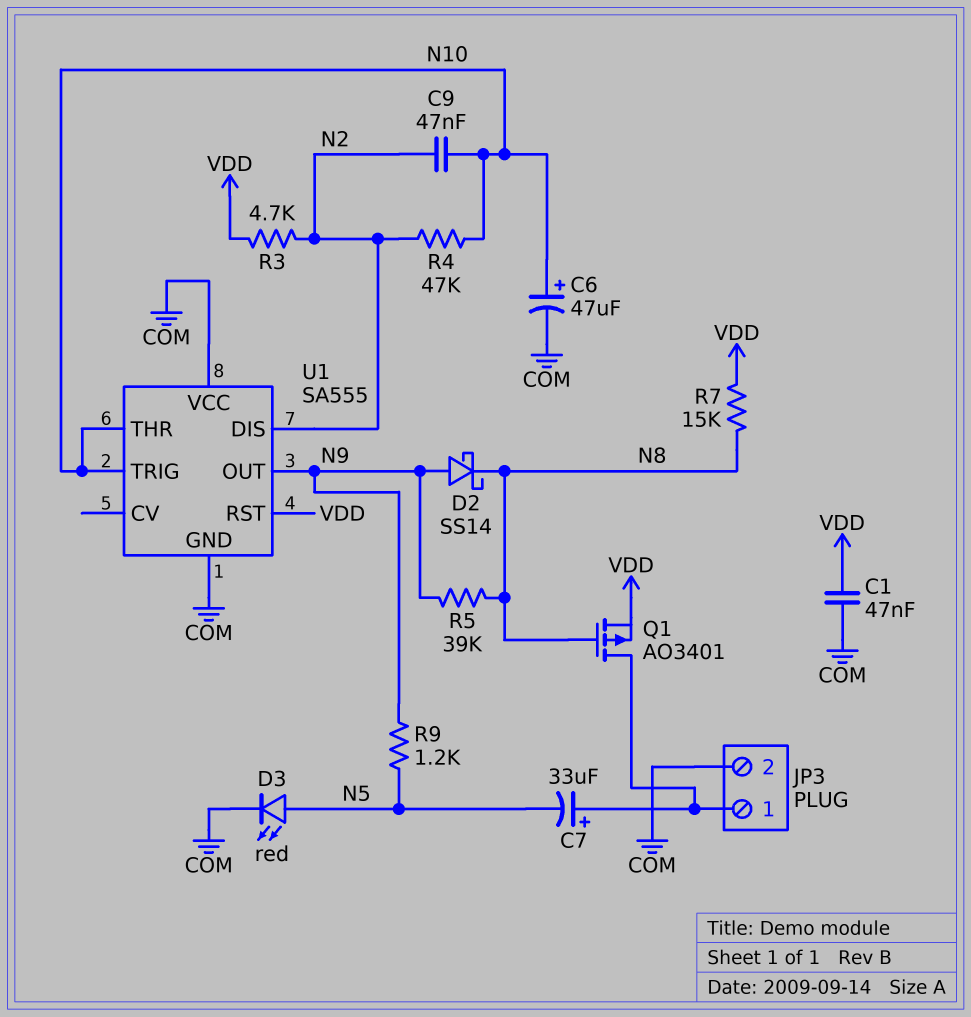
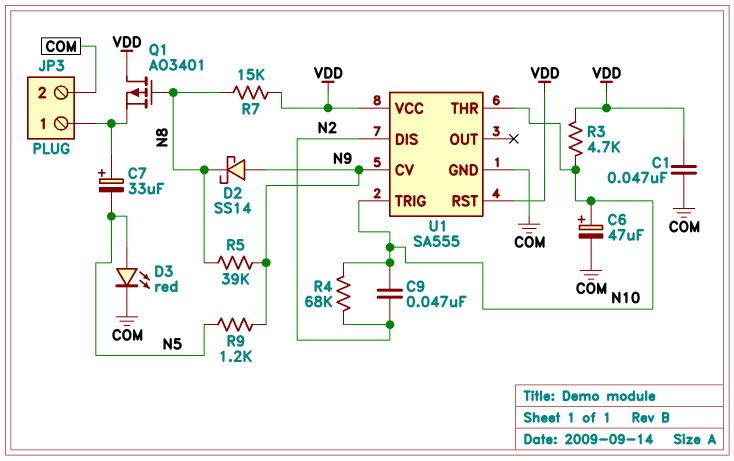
Q1: PMOS AO3401 (G N8, D JP3/1, S VDD) -> PMOS AO3401 (G N8, D VDD, S JP3/1)
R3: 4.7k (N2, VDD) -> 4.7k (N10, VDD)
R4: 47k (N2, N10) -> 68k (N2, N10)
U1 pin CV: none -> N9
U1 pin OUT: N9 -> none
U1 pin VCC: COM -> VDD

